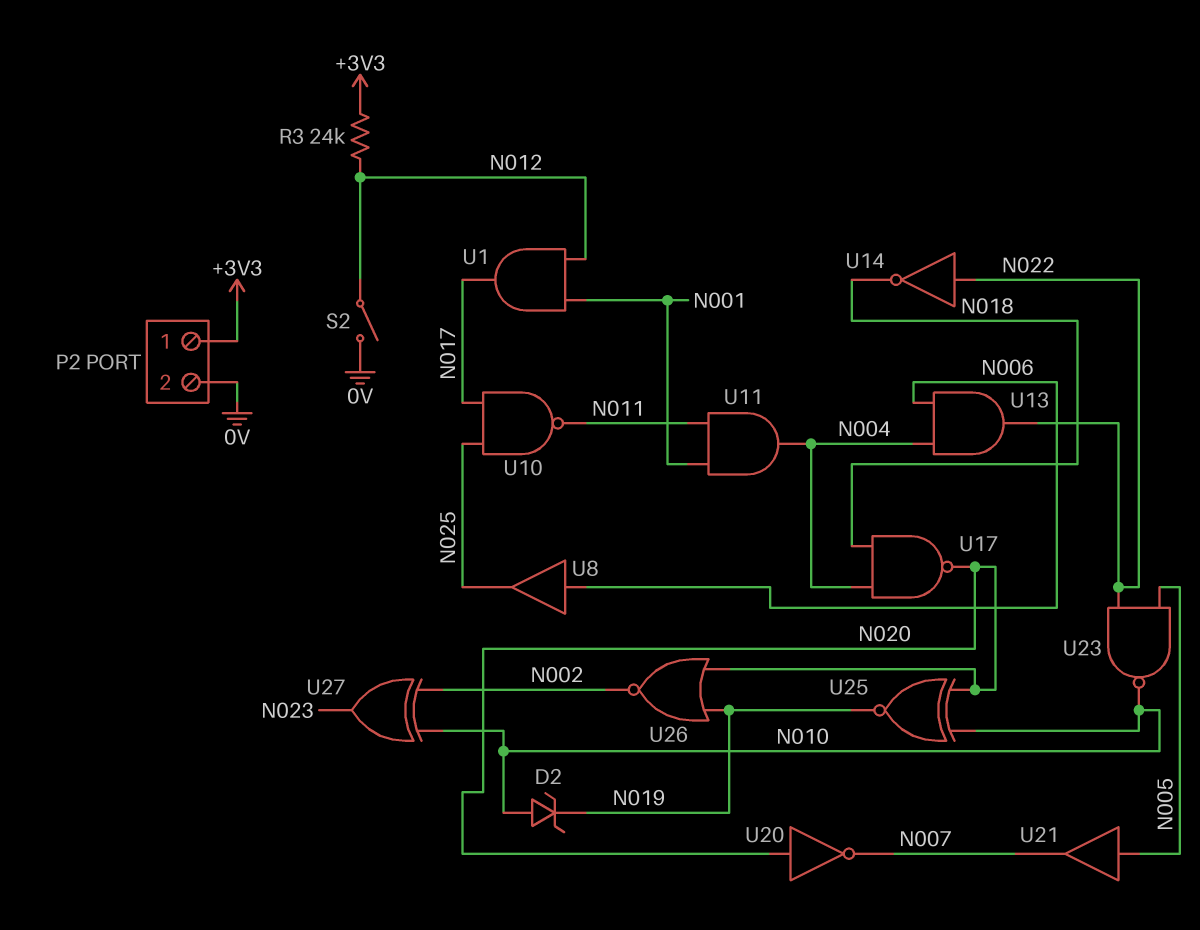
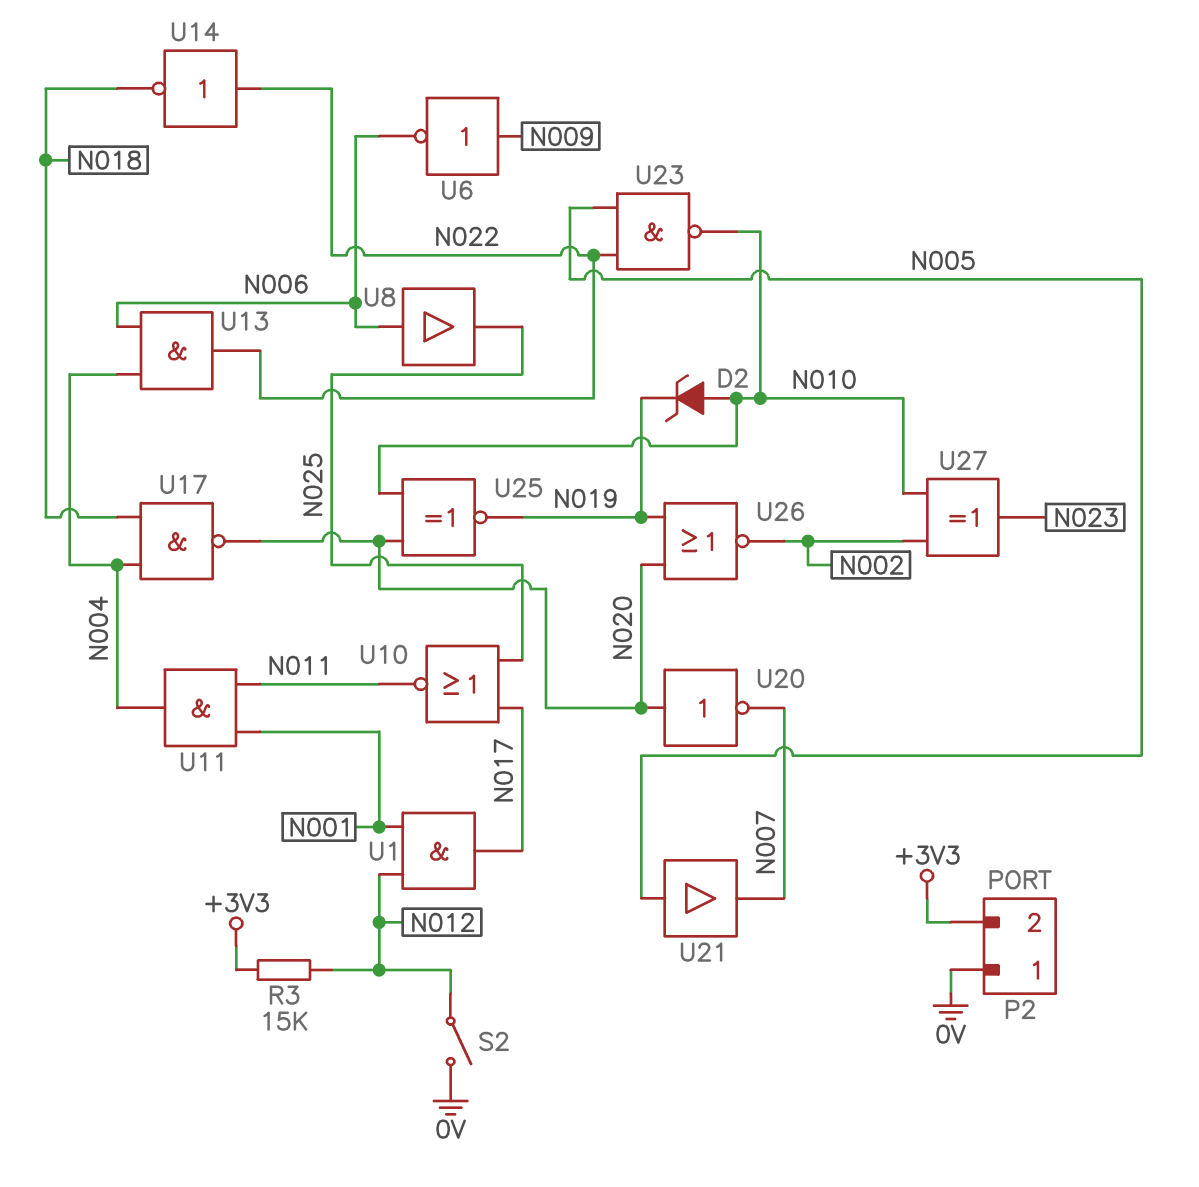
P2 pin 1: +3V3 -> 0V
P2 pin 2: 0V -> +3V3
R3: 24k (+3V3, N012) -> 15k (+3V3, N012)
U6: none -> NOT (in N009, out N006)
U10: NAND (in N017, in N025, out N011) -> NOR (in N017, in N025, out N011)

